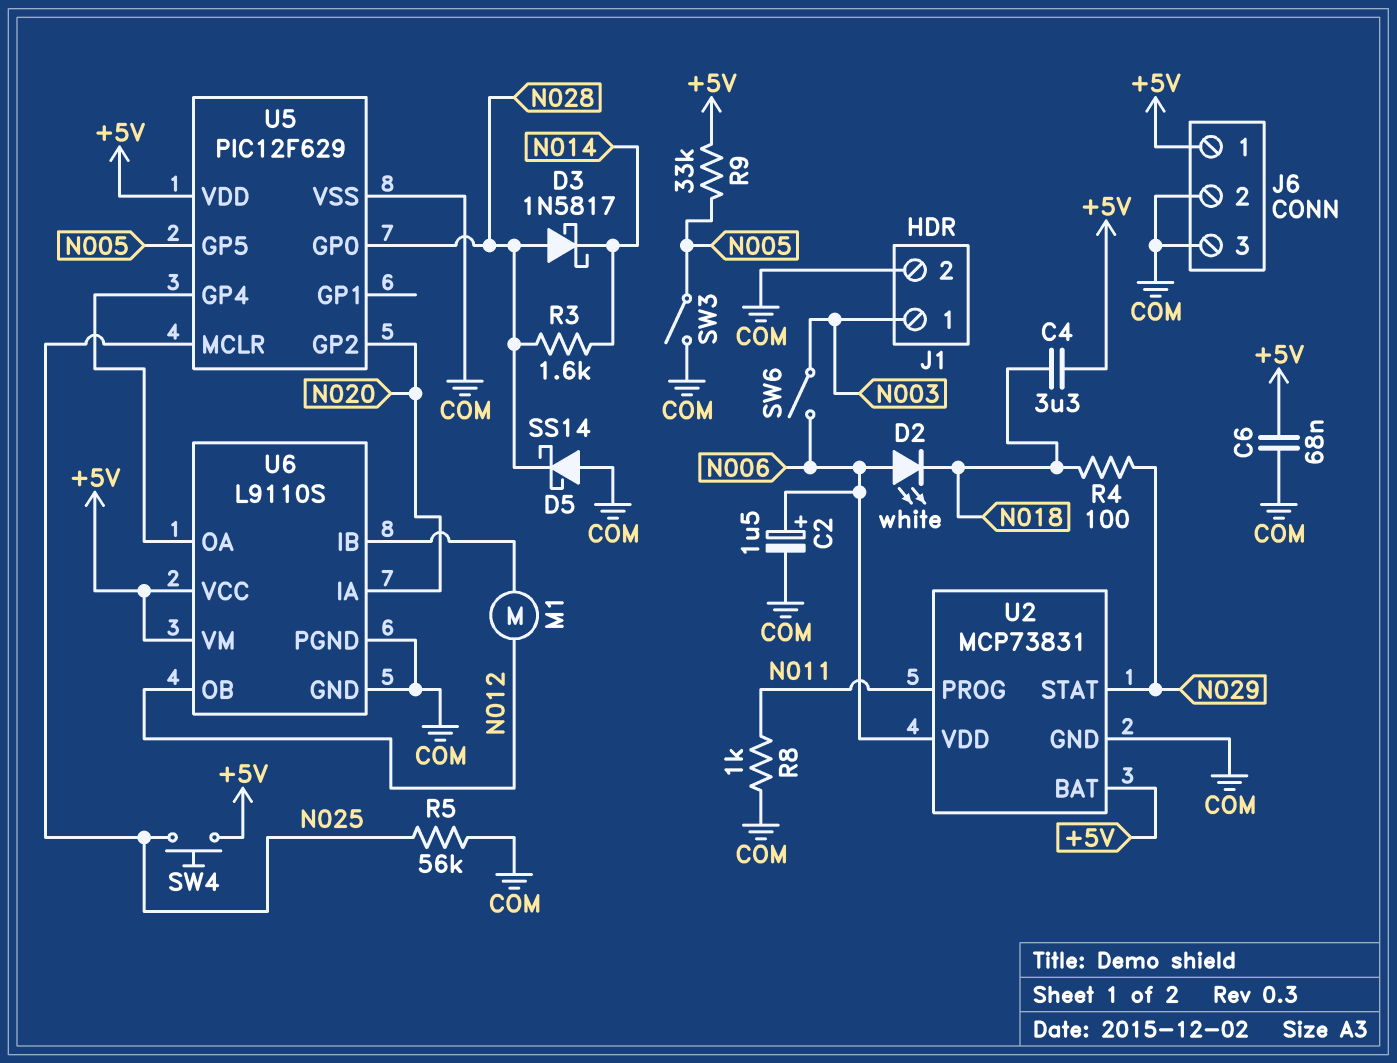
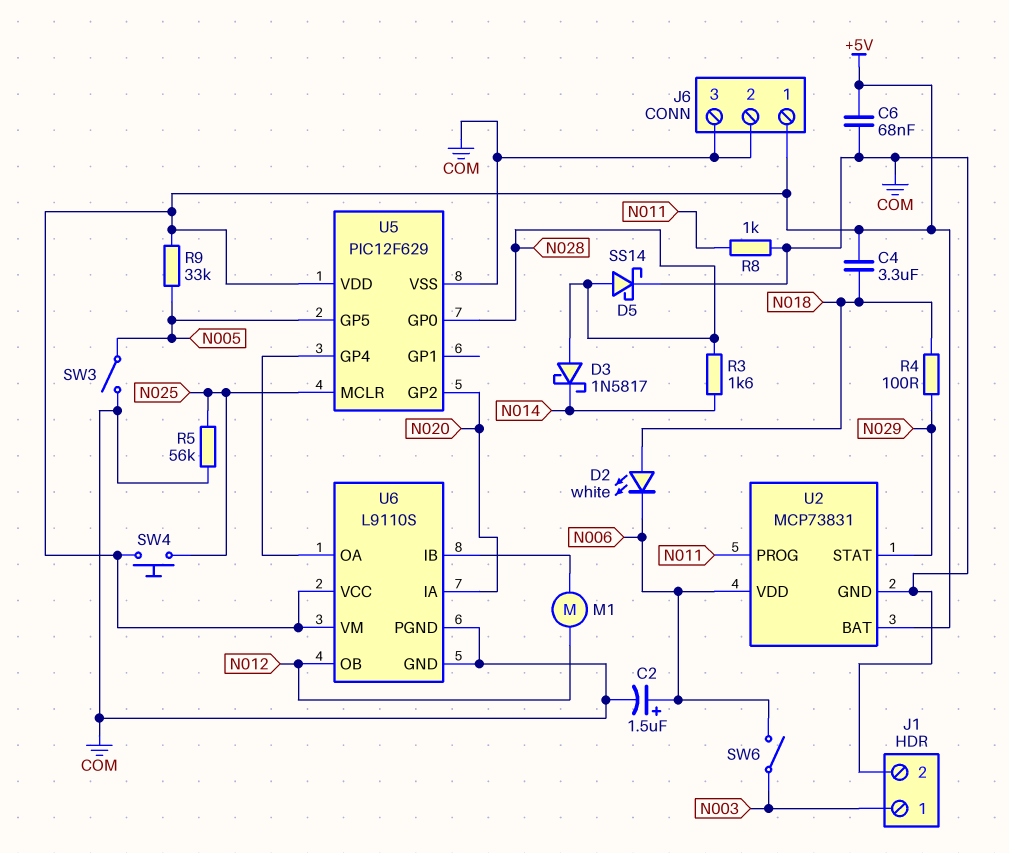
D2: LED white (A N006, K N018) -> LED white (A N018, K N006)
D5: schottky SS14 (A COM, K N028) -> schottky SS14 (A N028, K COM)

